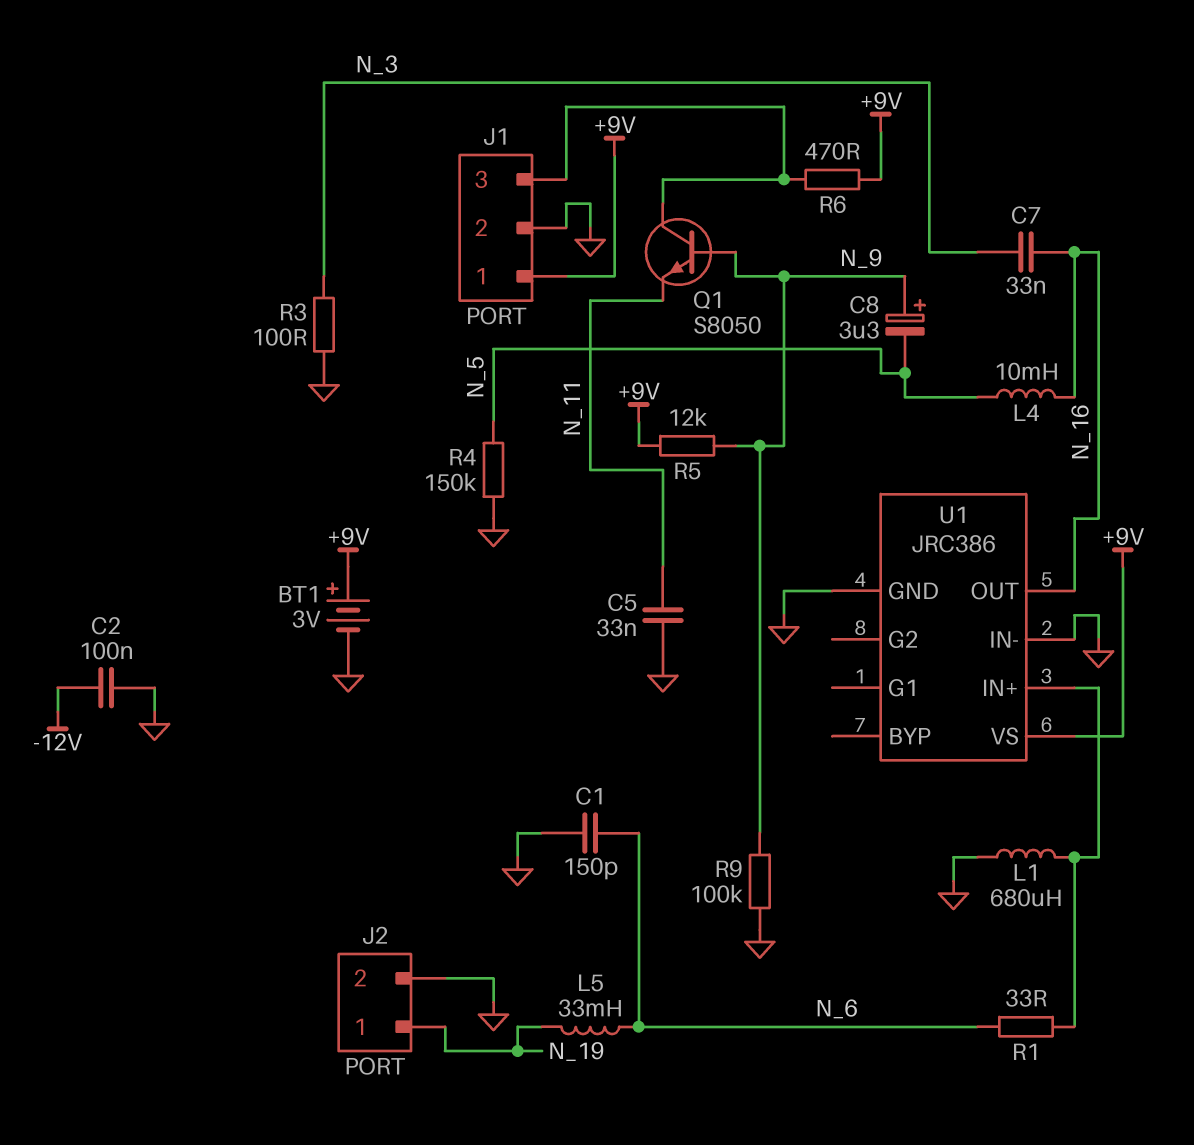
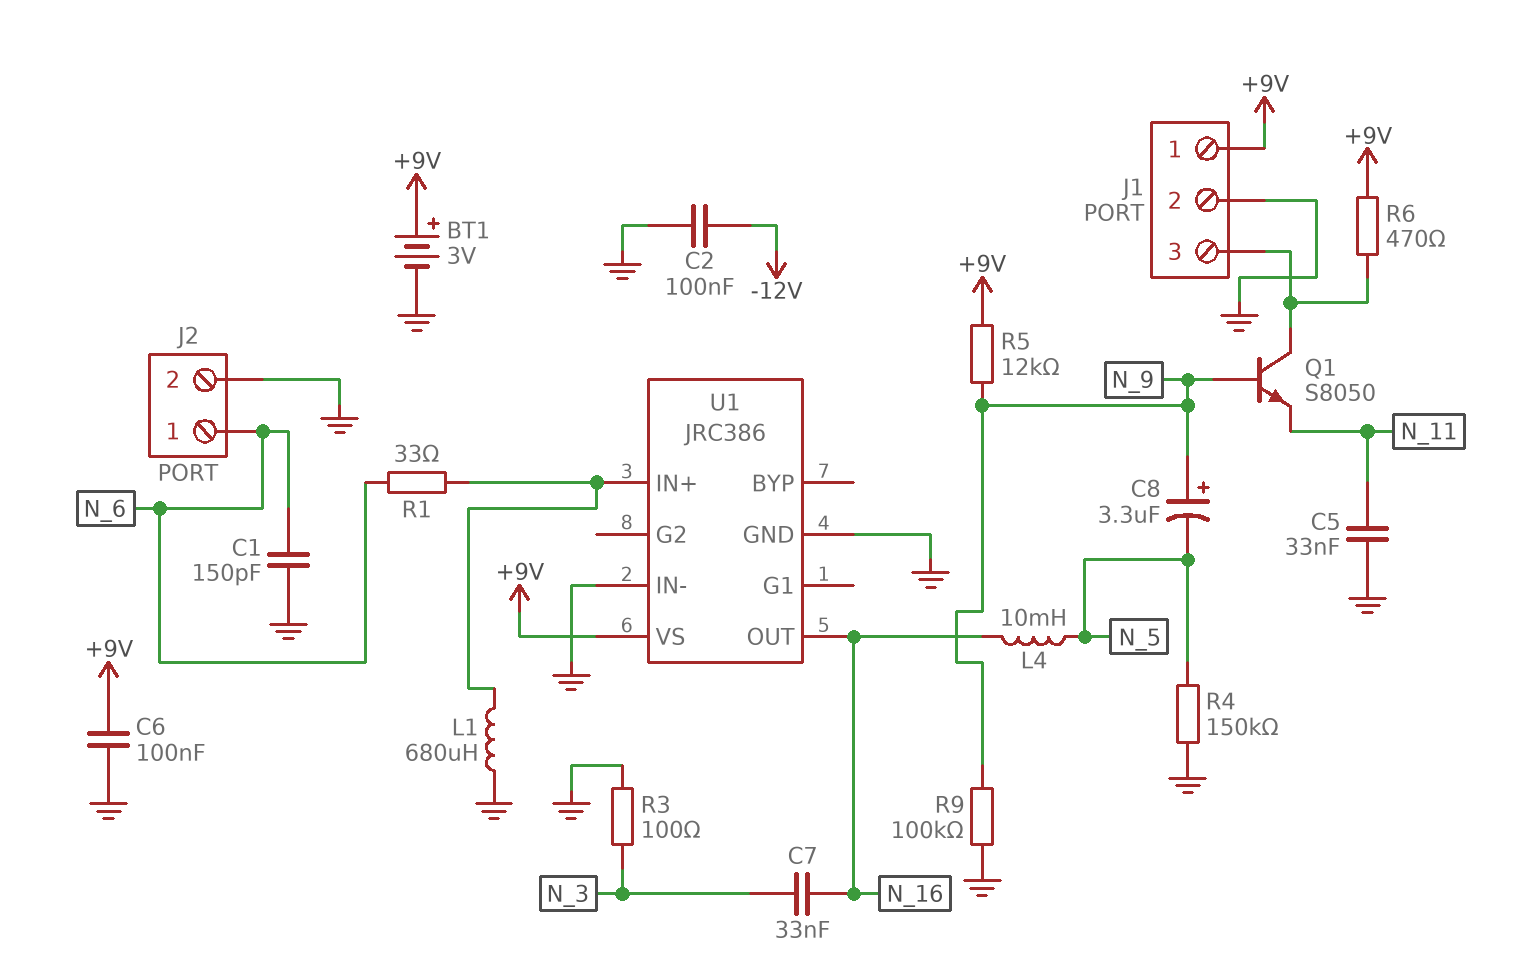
C6: none -> 100nF (+9V, GND)
J2 pin 1: N_19 -> N_6
L5: 33mH (N_6, N_19) -> none

